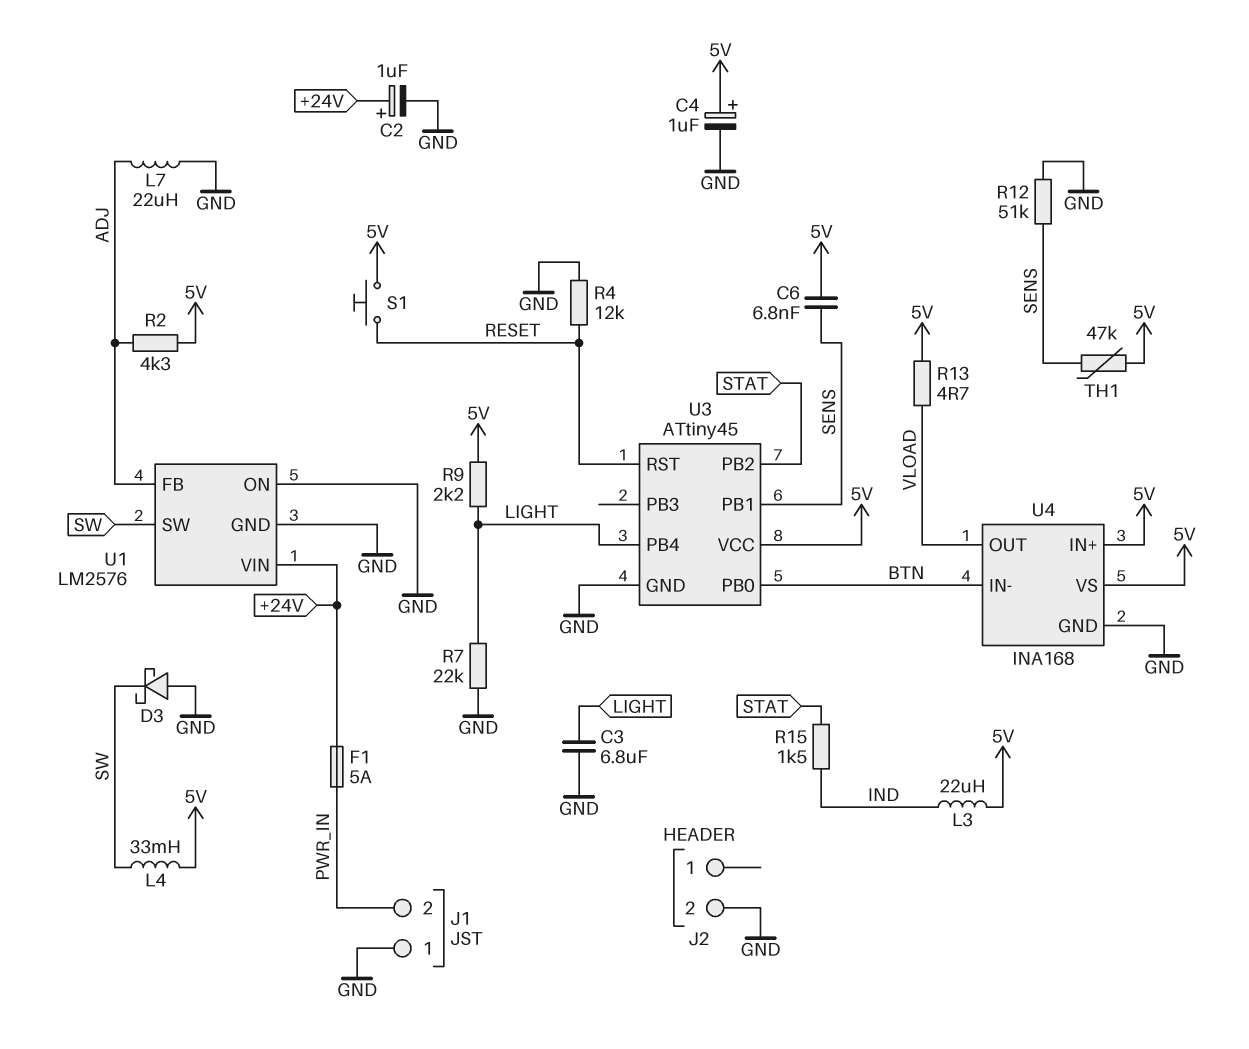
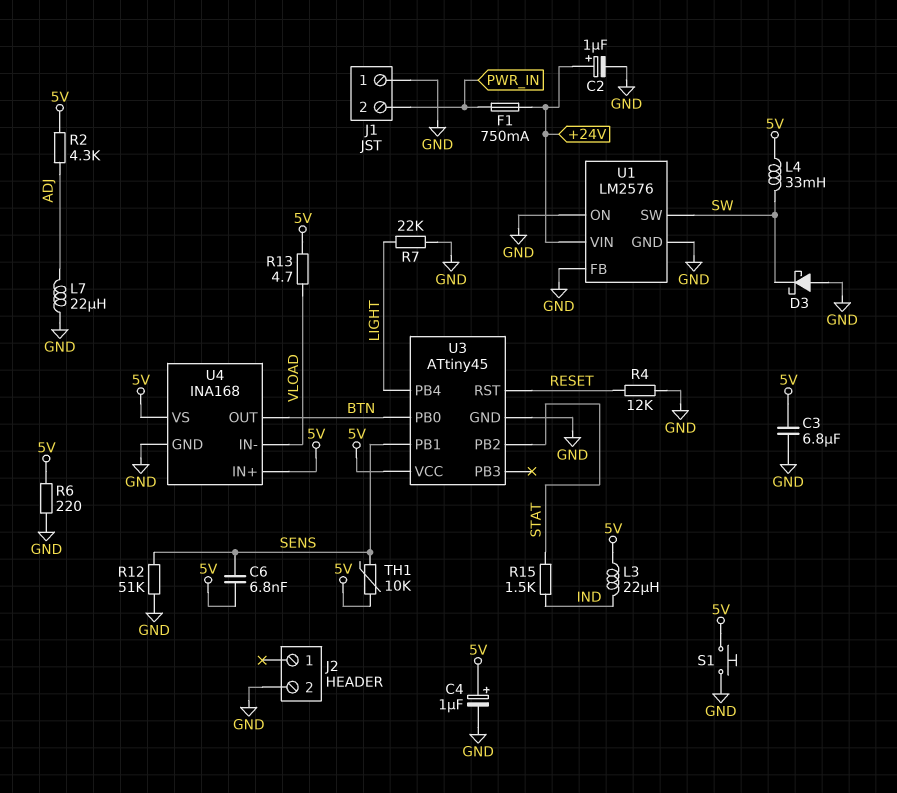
C3: 6.8uF (GND, LIGHT) -> 6.8uF (5V, GND)
F1: 5A (+24V, PWR_IN) -> 750mA (+24V, PWR_IN)
R6: none -> 220 (5V, GND)
R9: 2.2k (5V, LIGHT) -> none
S1: button (5V, RESET) -> button (5V, GND)
TH1: 47k (5V, SENS) -> 10k (5V, SENS)
U1 pin FB: ADJ -> GND
U4 pin IN-: BTN -> VLOAD
U4 pin OUT: VLOAD -> BTN

